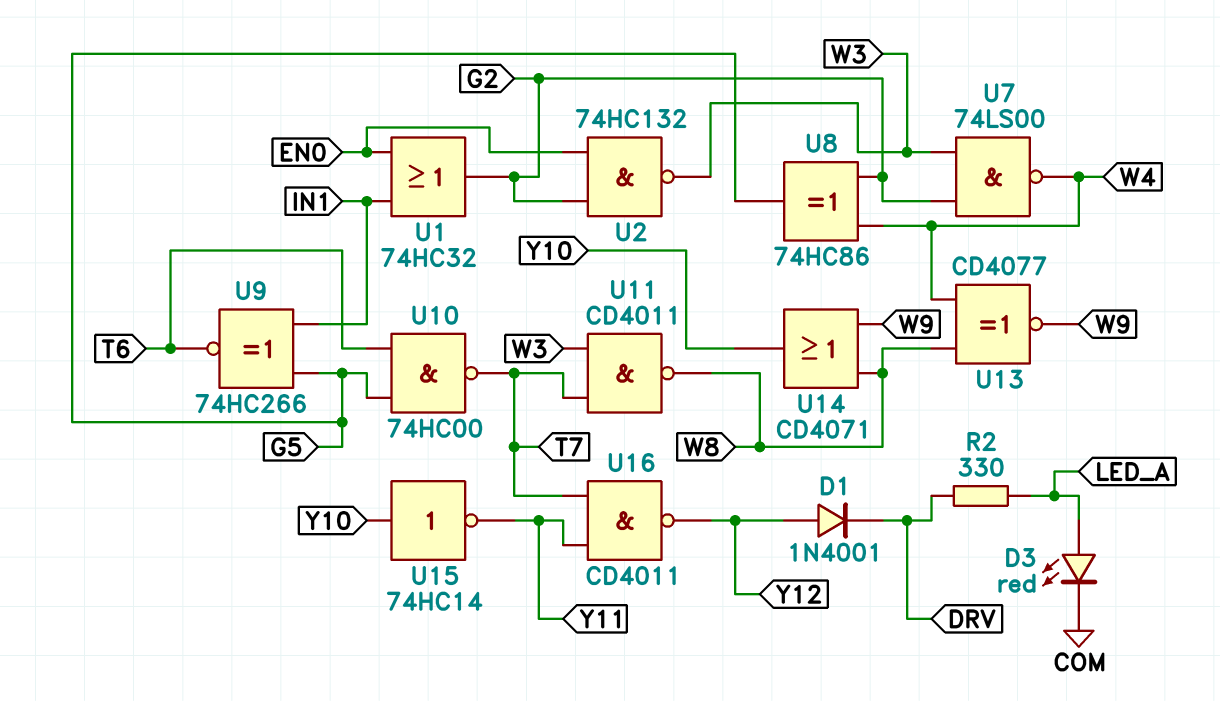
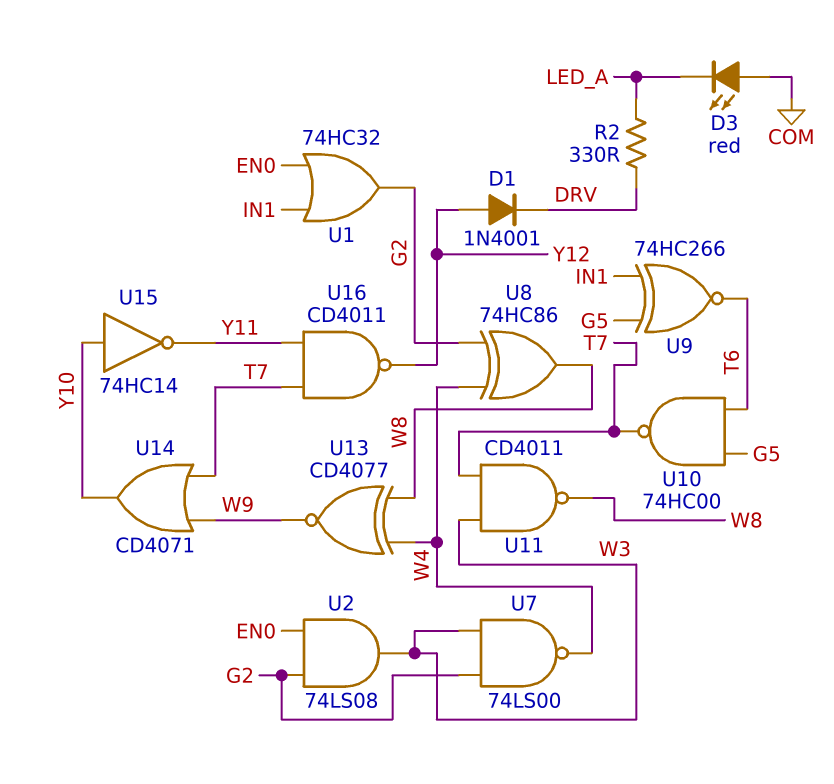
D3: LED red (A LED_A, K COM) -> LED red (A COM, K LED_A)
U2: NAND 74HC132 (in EN0, in G2, out W3) -> AND 74LS08 (in EN0, in G2, out W3)
U8: XOR 74HC86 (in G2, in W4, out G5) -> XOR 74HC86 (in G2, in W4, out W8)
U14: OR CD4071 (in W8, in W9, out Y10) -> OR CD4071 (in T7, in W9, out Y10)

